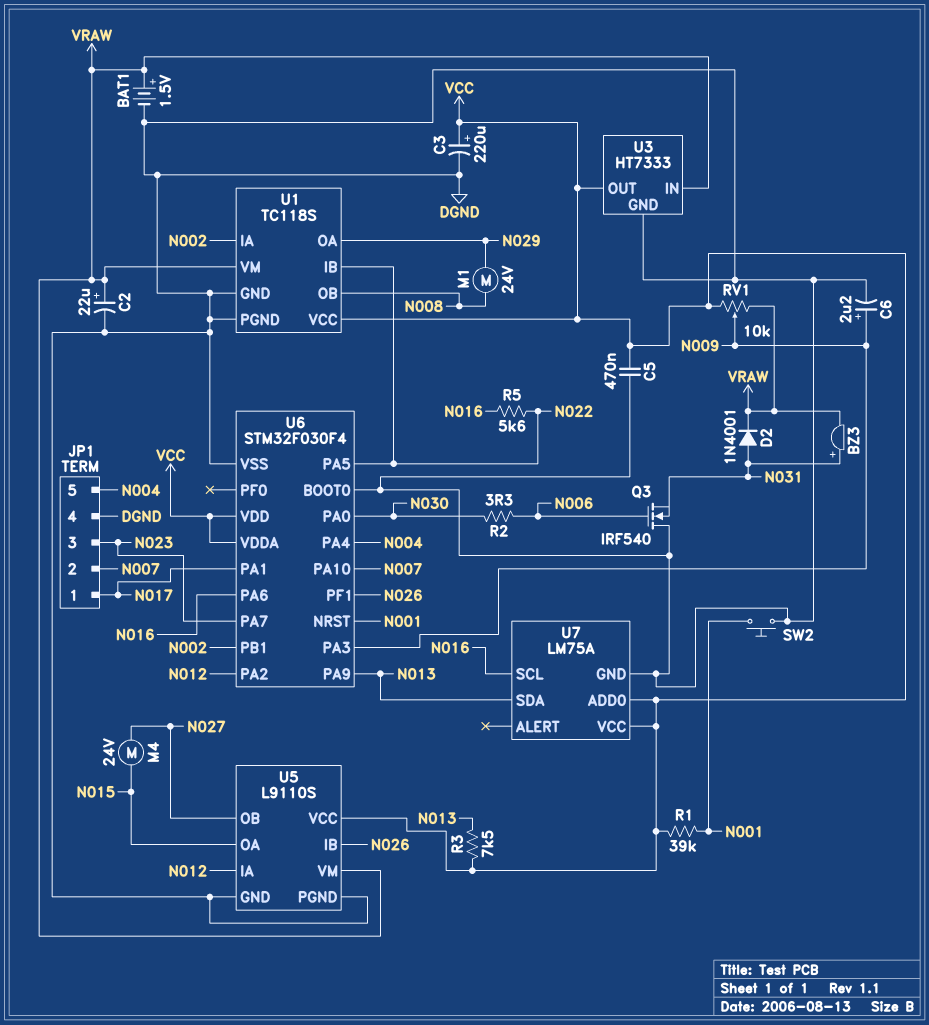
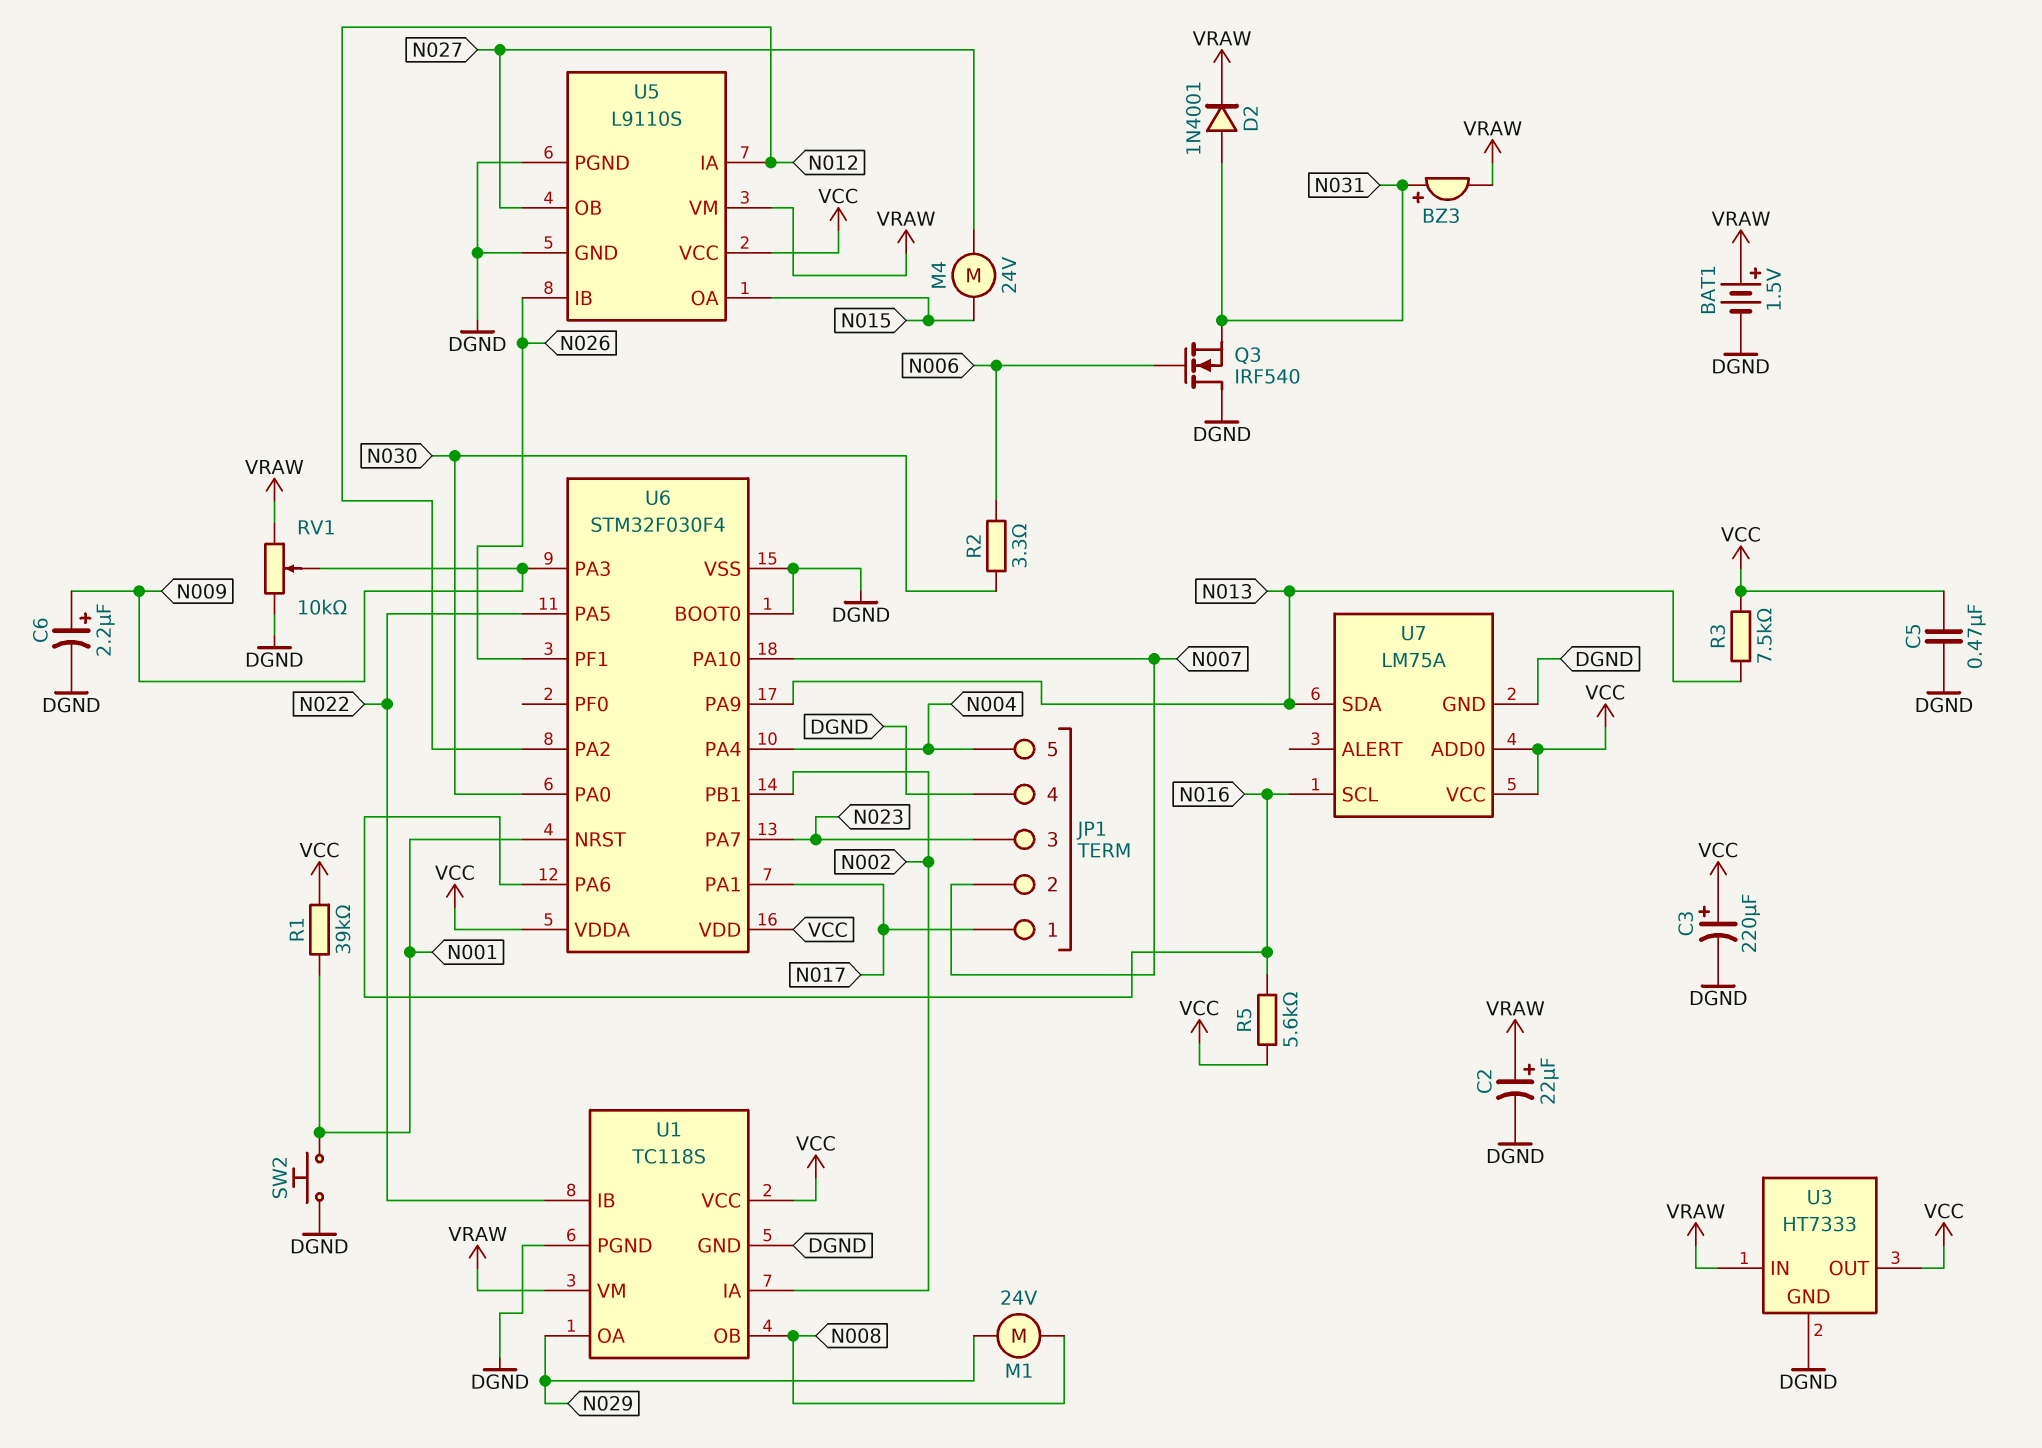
R5: 5.6k (N016, N022) -> 5.6k (N016, VCC)
RV1: 10k (VCC, VRAW, wiper N009) -> 10k (DGND, VRAW, wiper N009)

